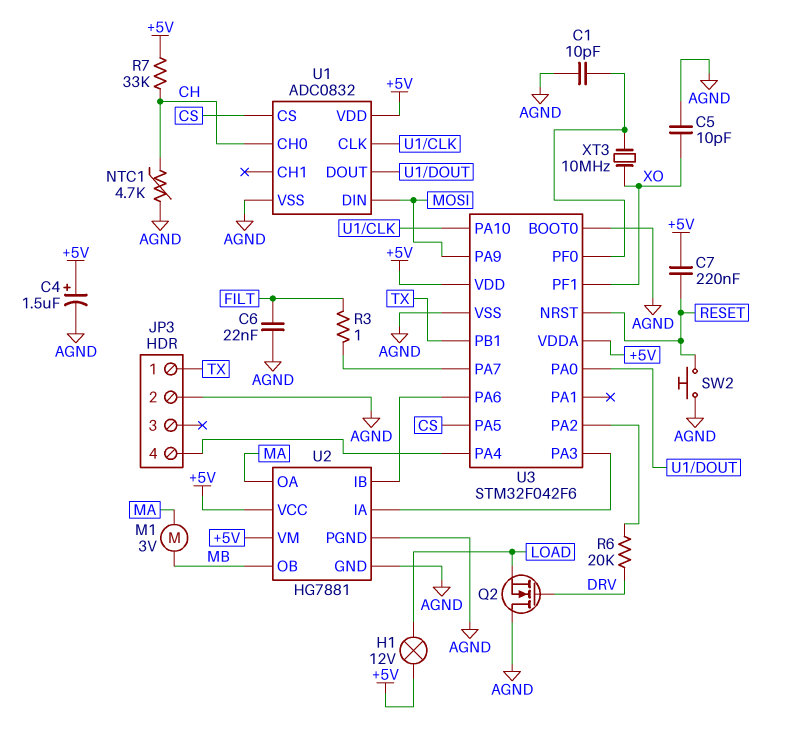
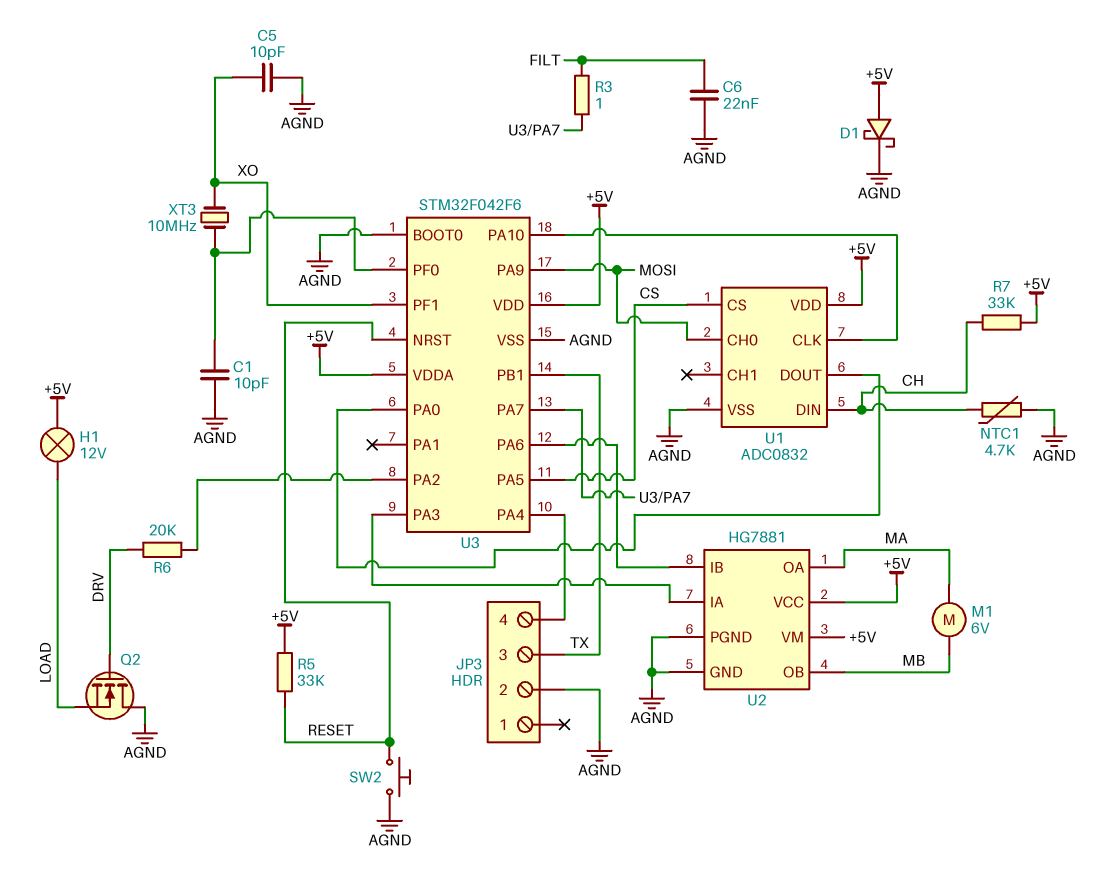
C4: 1.5uF (plus +5V, minus AGND) -> none
C7: 220nF (+5V, RESET) -> none
D1: none -> schottky (A +5V, K AGND)
JP3 pin 1: TX -> none
JP3 pin 3: none -> TX
M1: motor 3V (MA, MB) -> motor 6V (MA, MB)
R5: none -> 33k (+5V, RESET)
U1 pin CH0: CH -> MOSI
U1 pin DIN: MOSI -> CH

